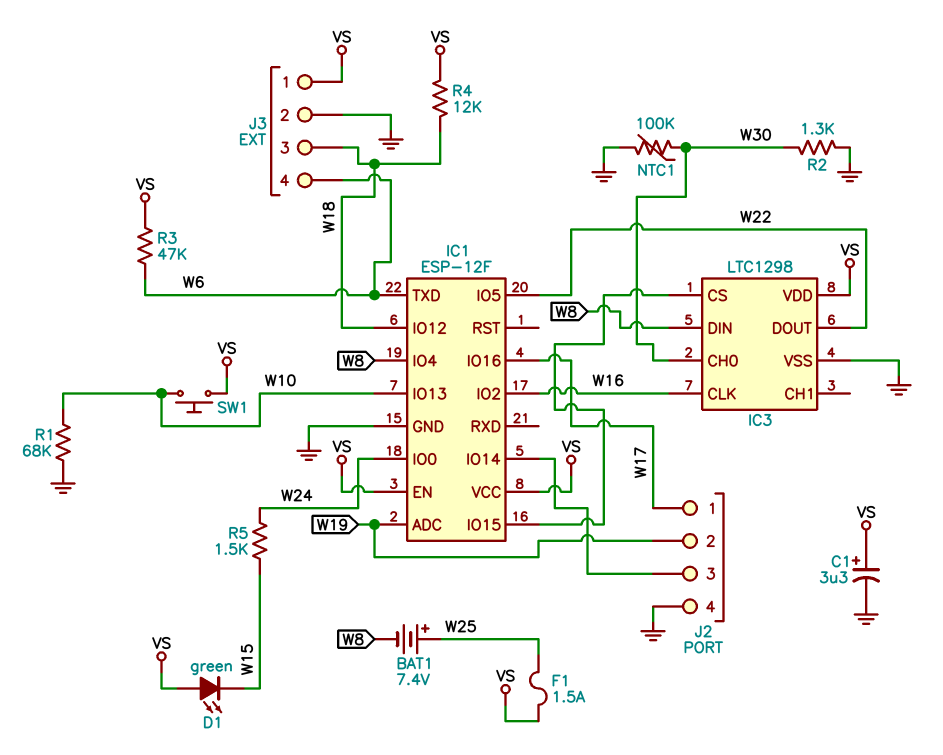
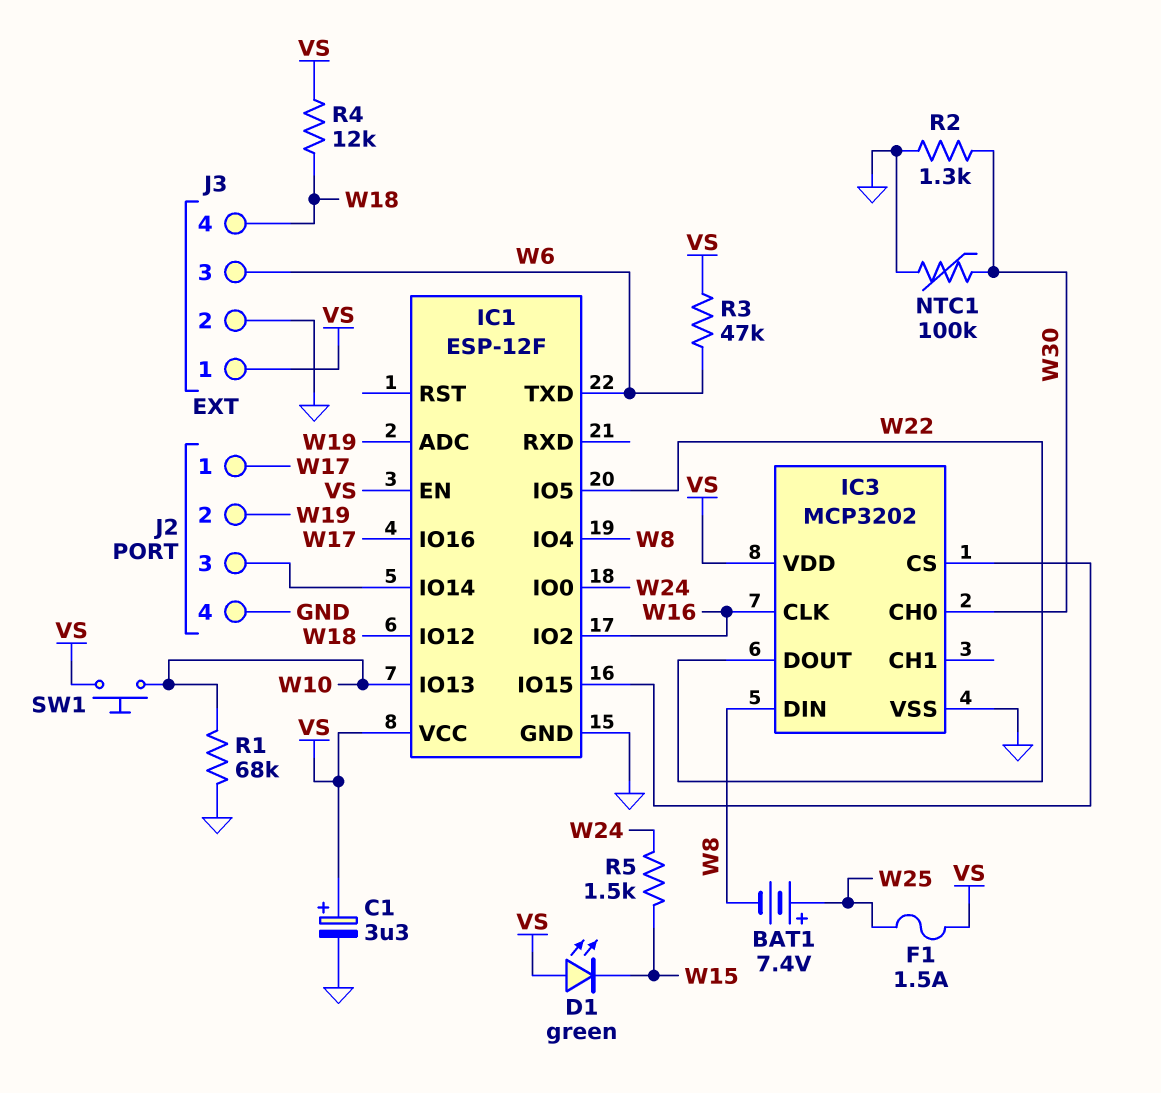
IC3: LTC1298 -> MCP3202
J3 pin 3: W18 -> W6
J3 pin 4: W6 -> W18

